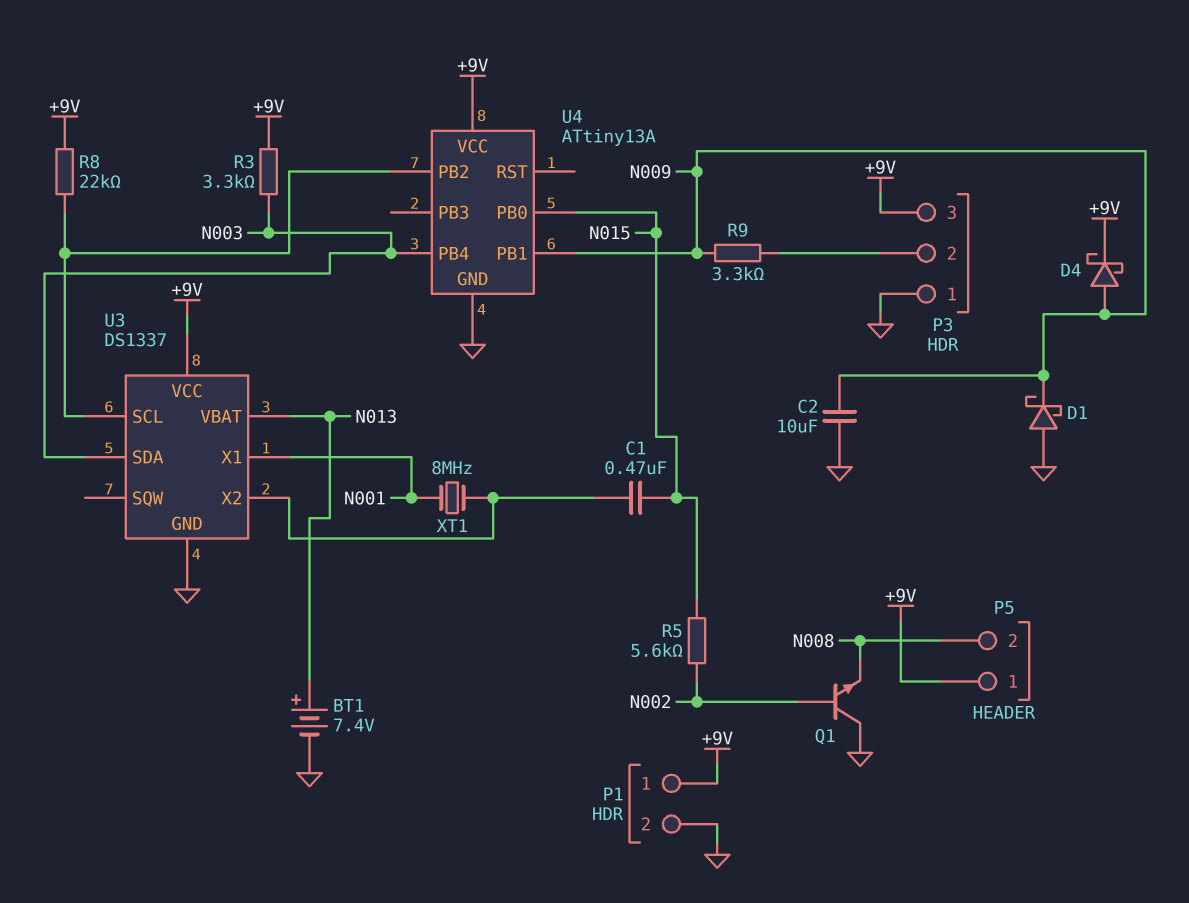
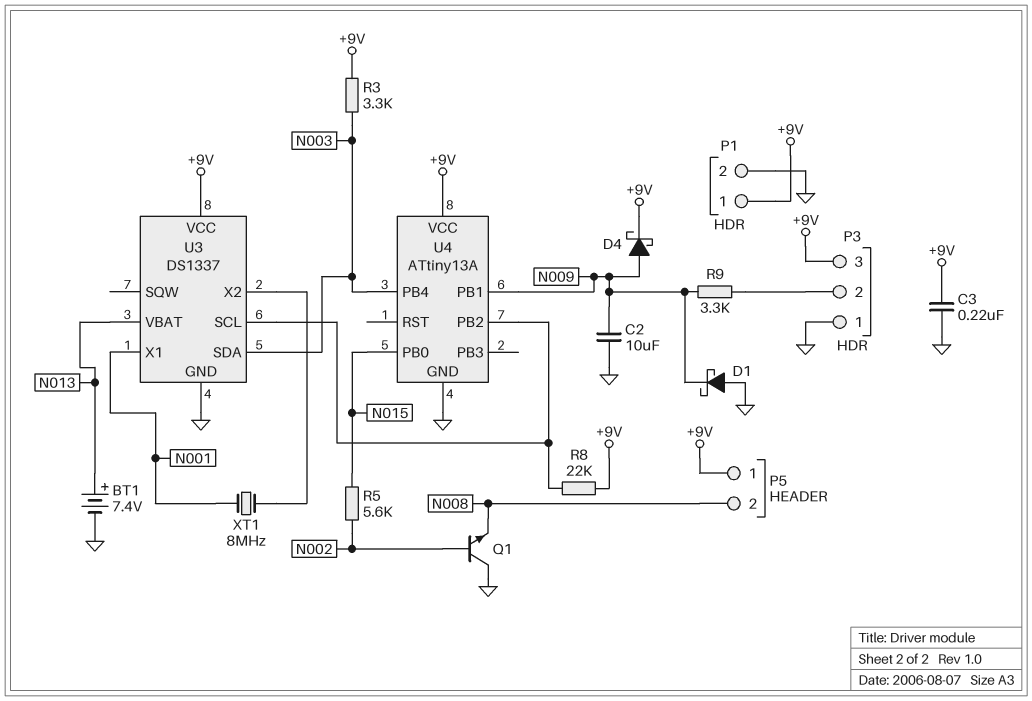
C1: 470nF (N015, U3/X2) -> none
C3: none -> 220nF (+9V, GND)

